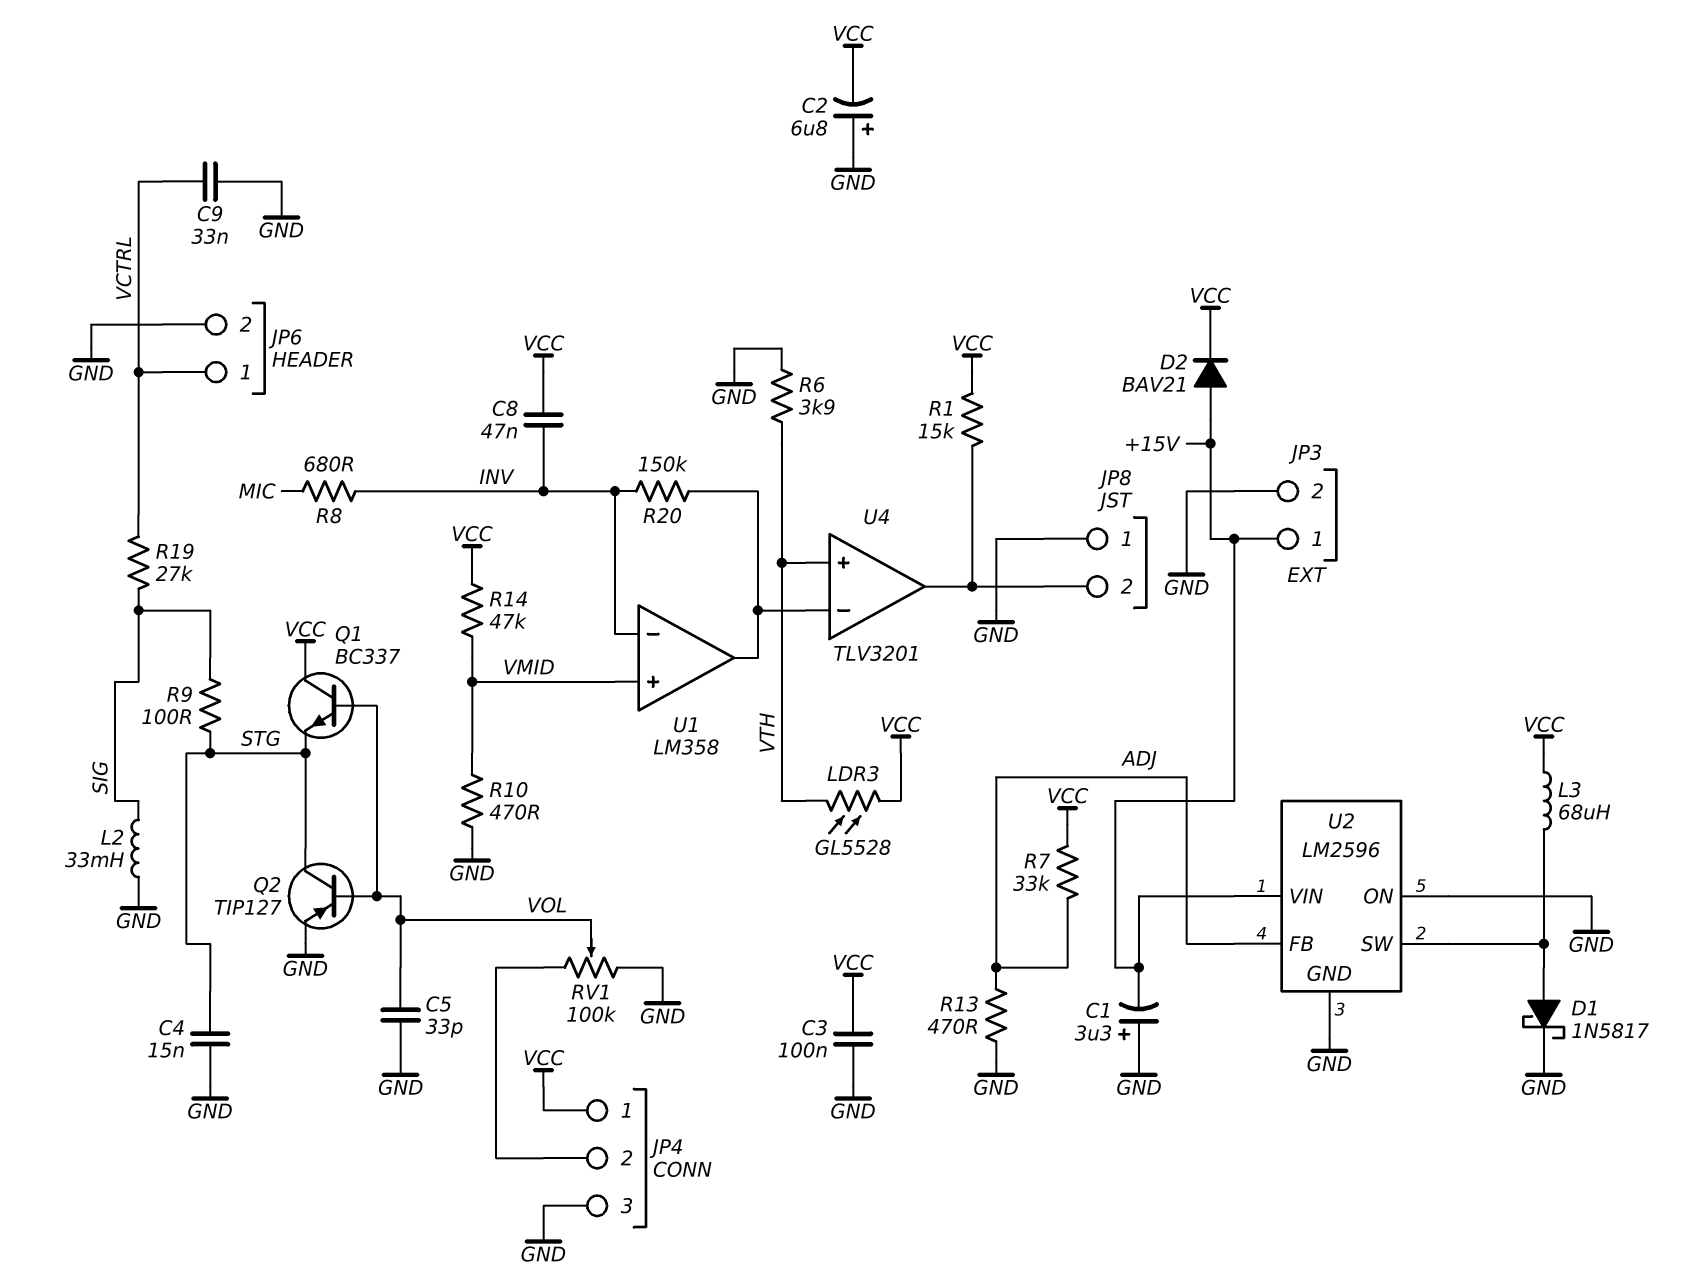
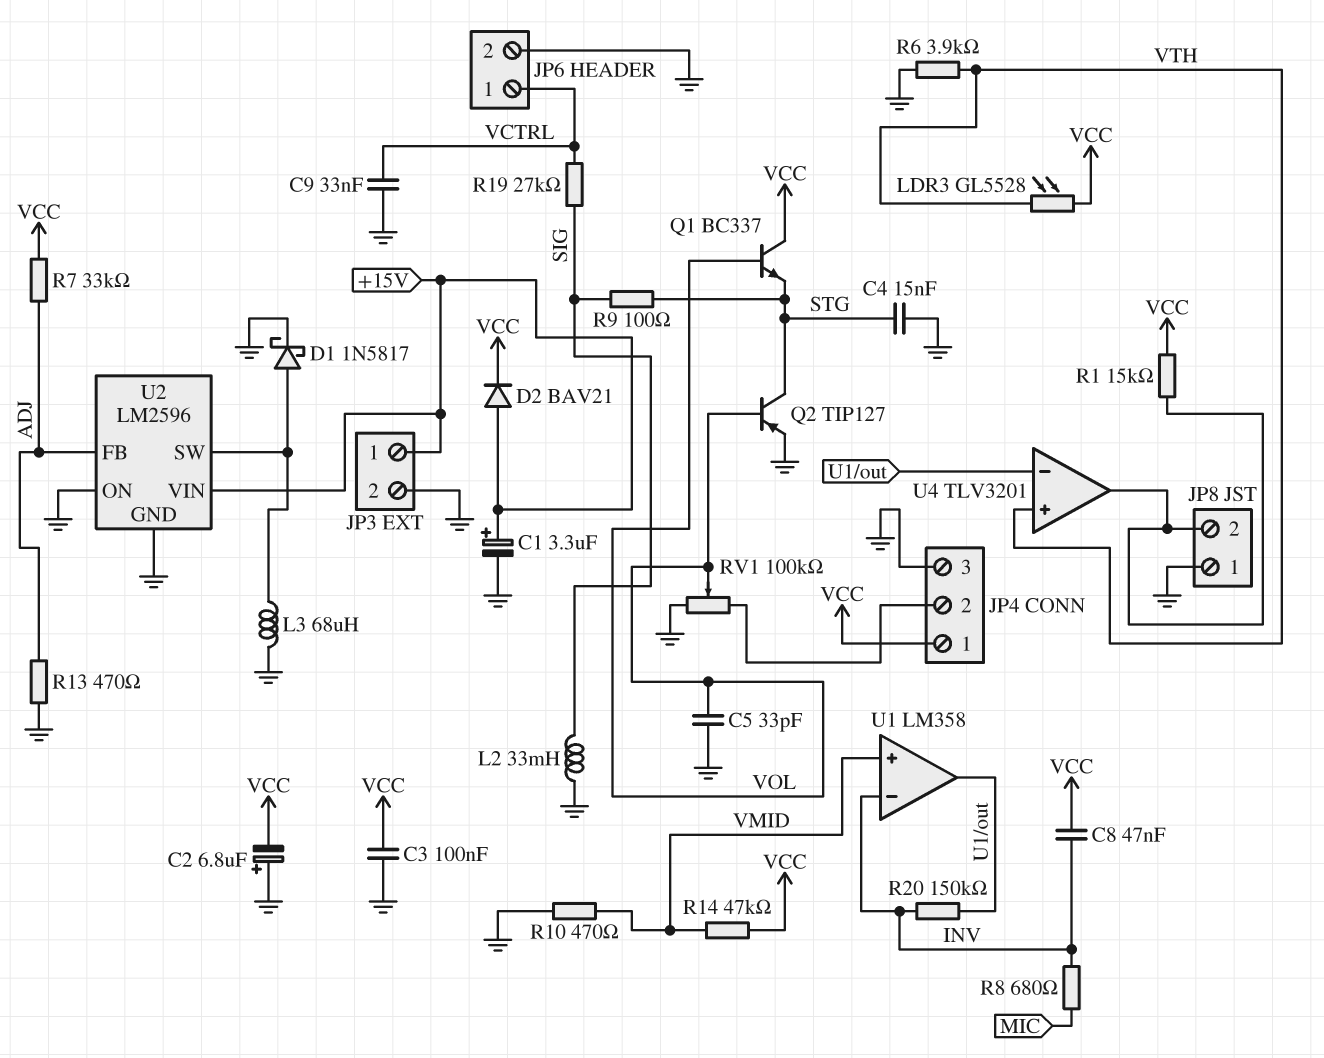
C1: 3.3uF (plus GND, minus +15V) -> 3.3uF (plus +15V, minus GND)
L3: 68uH (U2/SW, VCC) -> 68uH (GND, U2/SW)

